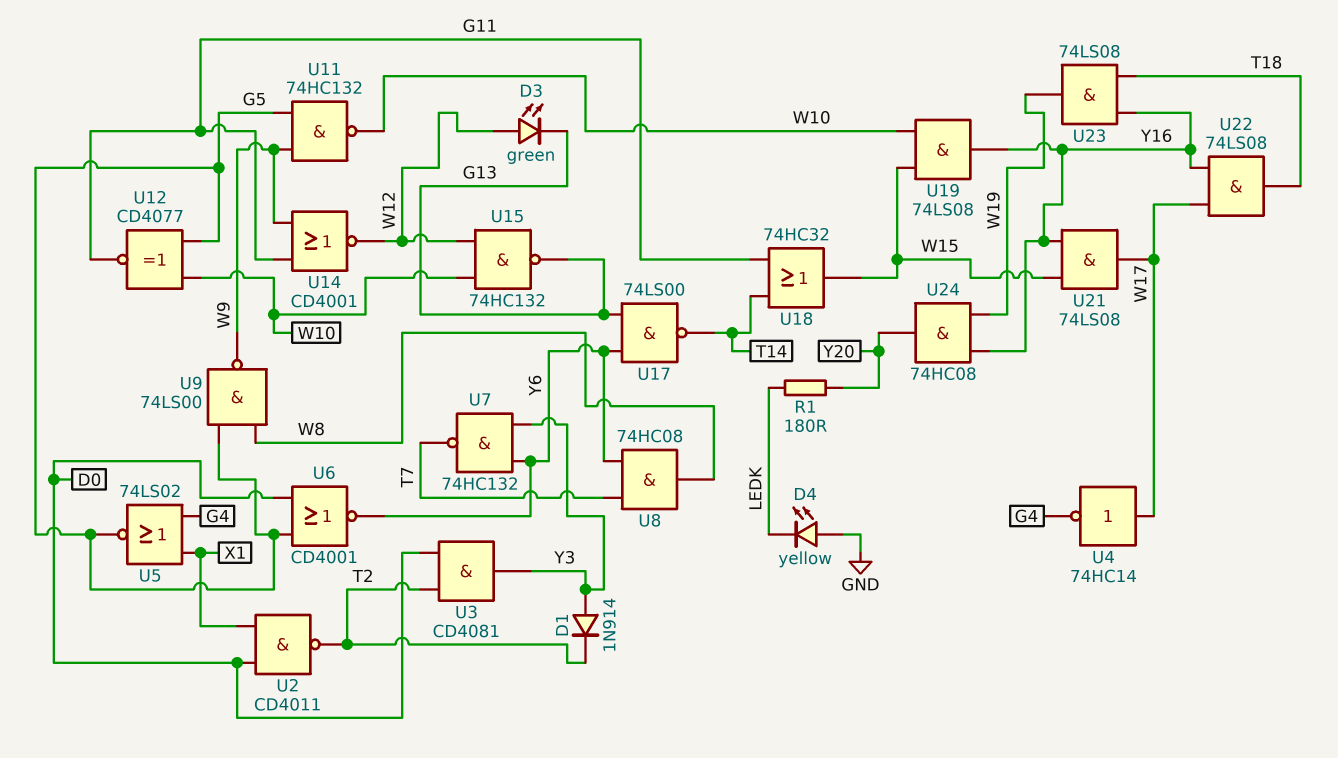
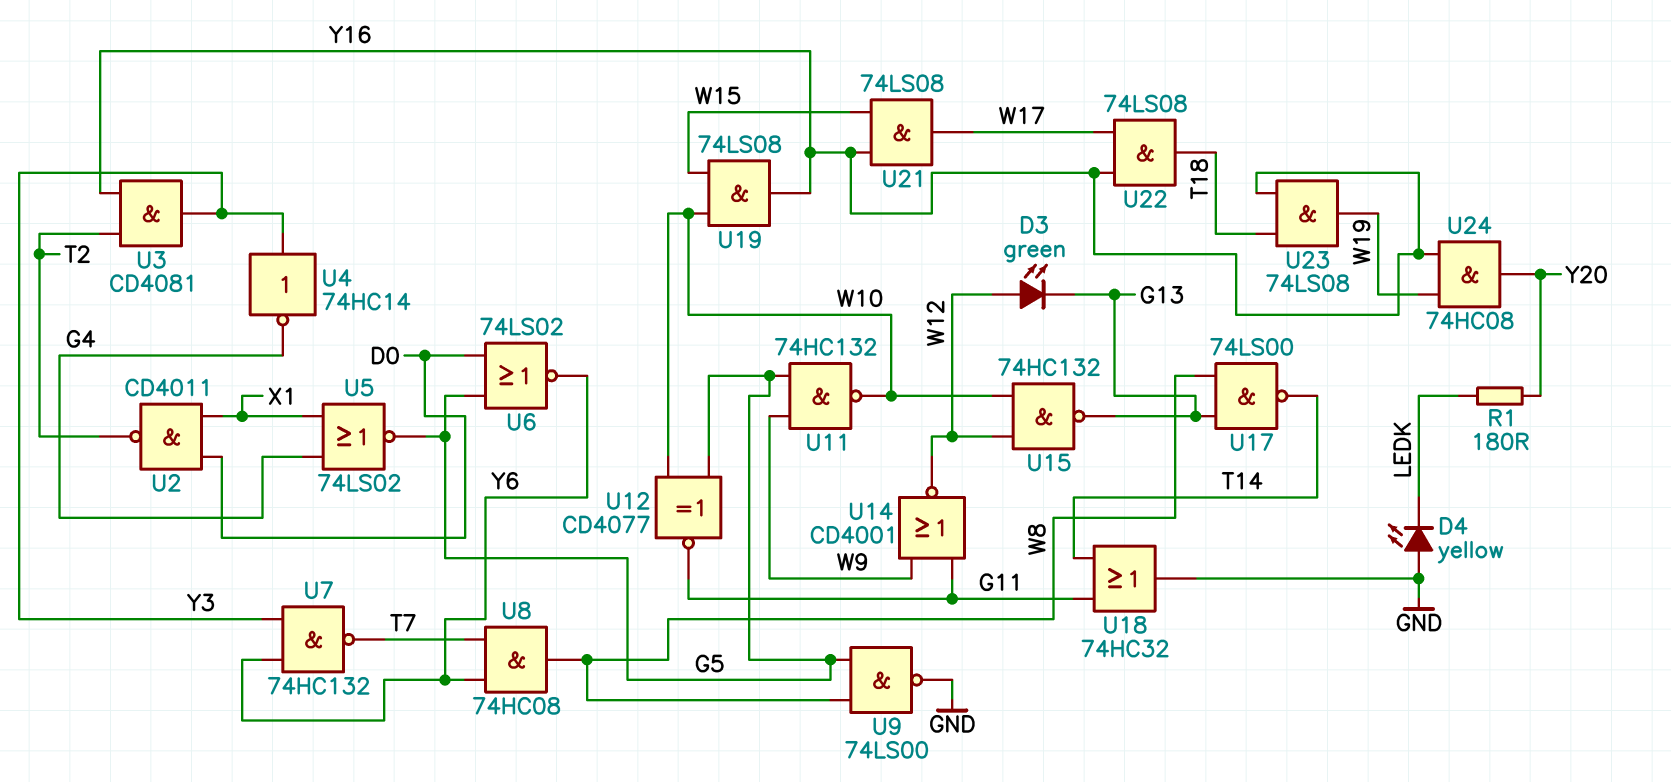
D1: diode 1N914 (A Y3, K T2) -> none
U3: AND CD4081 (in D0, in T2, out Y3) -> AND CD4081 (in T2, in Y16, out Y3)
U4: NOT 74HC14 (in W17, out G4) -> NOT 74HC14 (in Y3, out G4)
U6: NOR CD4001 (in D0, in G5, out Y6) -> NOR 74LS02 (in D0, in G5, out Y6)
U9: NAND 74LS00 (in G5, in W8, out W9) -> NAND 74LS00 (in G5, in W8, out GND)
U17: NAND 74LS00 (in G13, in Y6, out T14) -> NAND 74LS00 (in G13, in W8, out T14)
U18: OR 74HC32 (in G11, in T14, out W15) -> OR 74HC32 (in G11, in T14, out GND)

